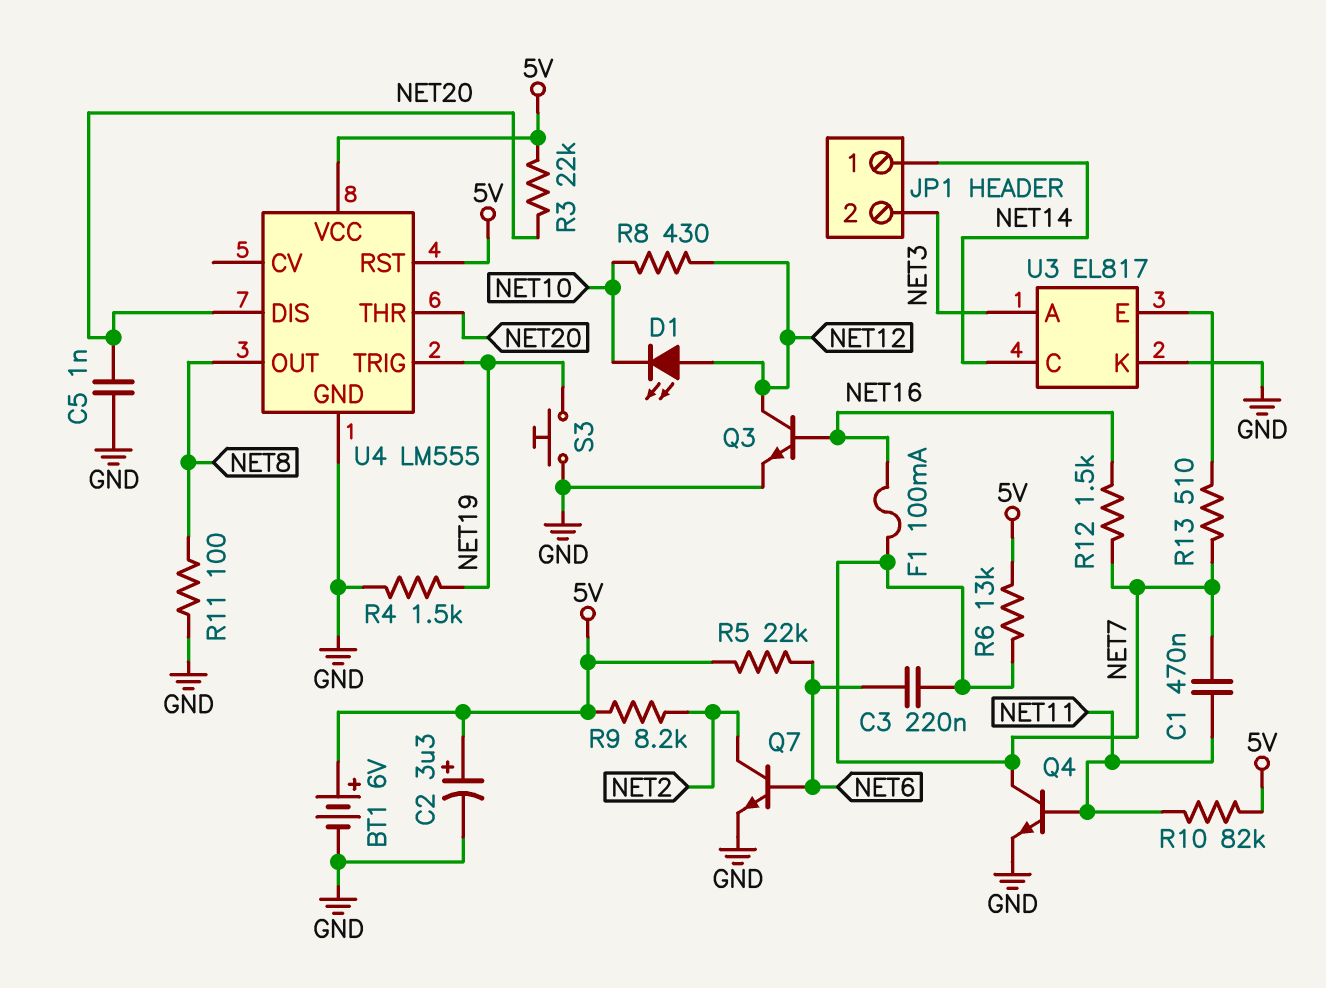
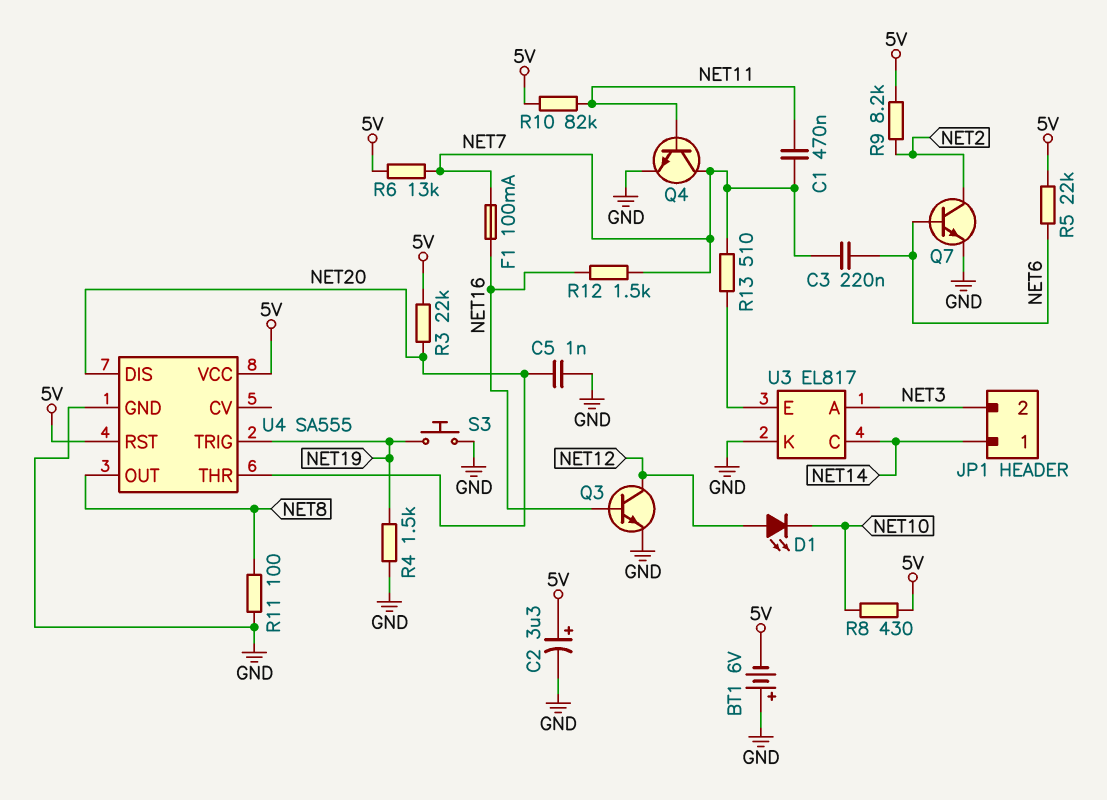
BT1: 6V (plus 5V, minus GND) -> 6V (plus GND, minus 5V)
R8: 430 (NET10, NET12) -> 430 (5V, NET10)
U4: LM555 -> SA555

